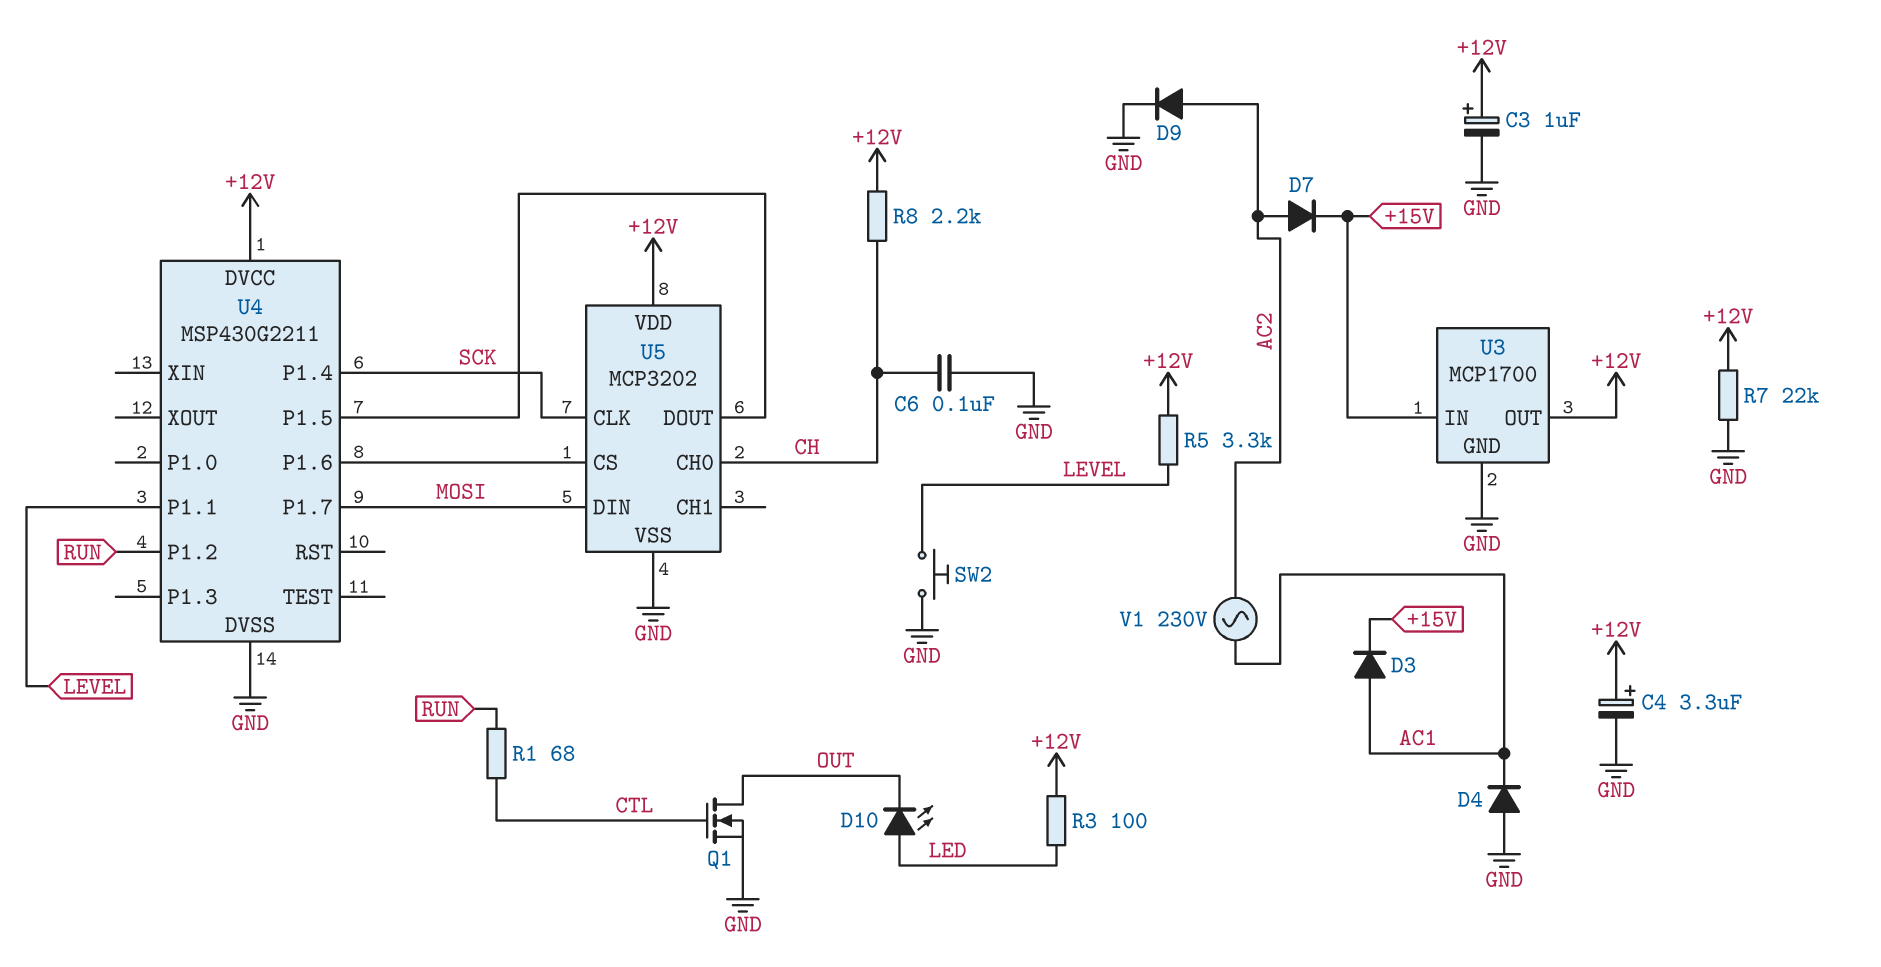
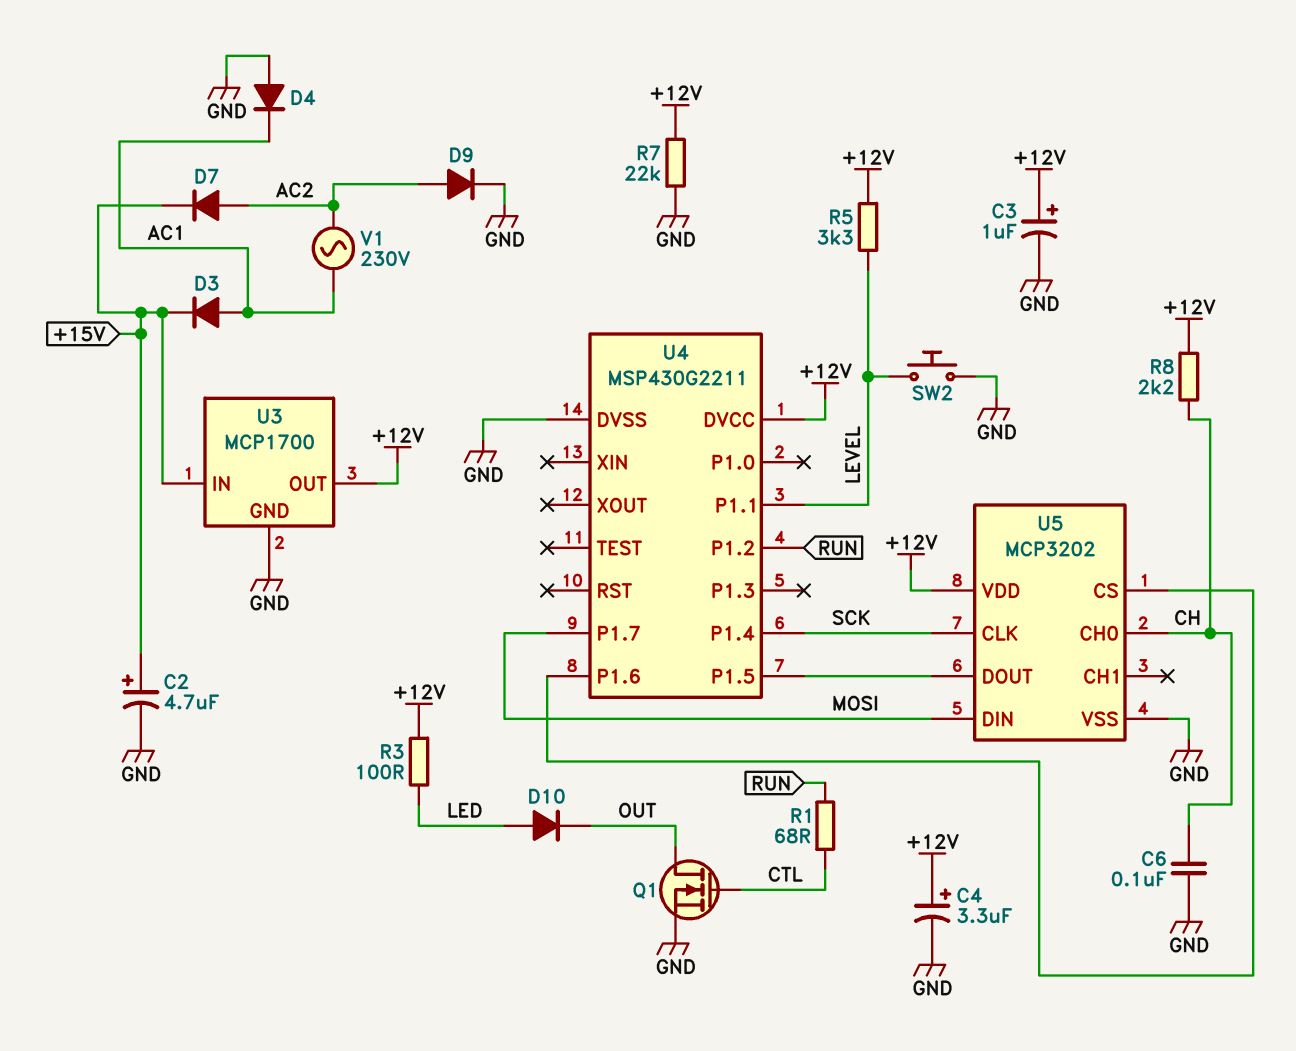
C2: none -> 4.7uF (plus +15V, minus GND)
D10: LED (A LED, K OUT) -> diode (A LED, K OUT)

